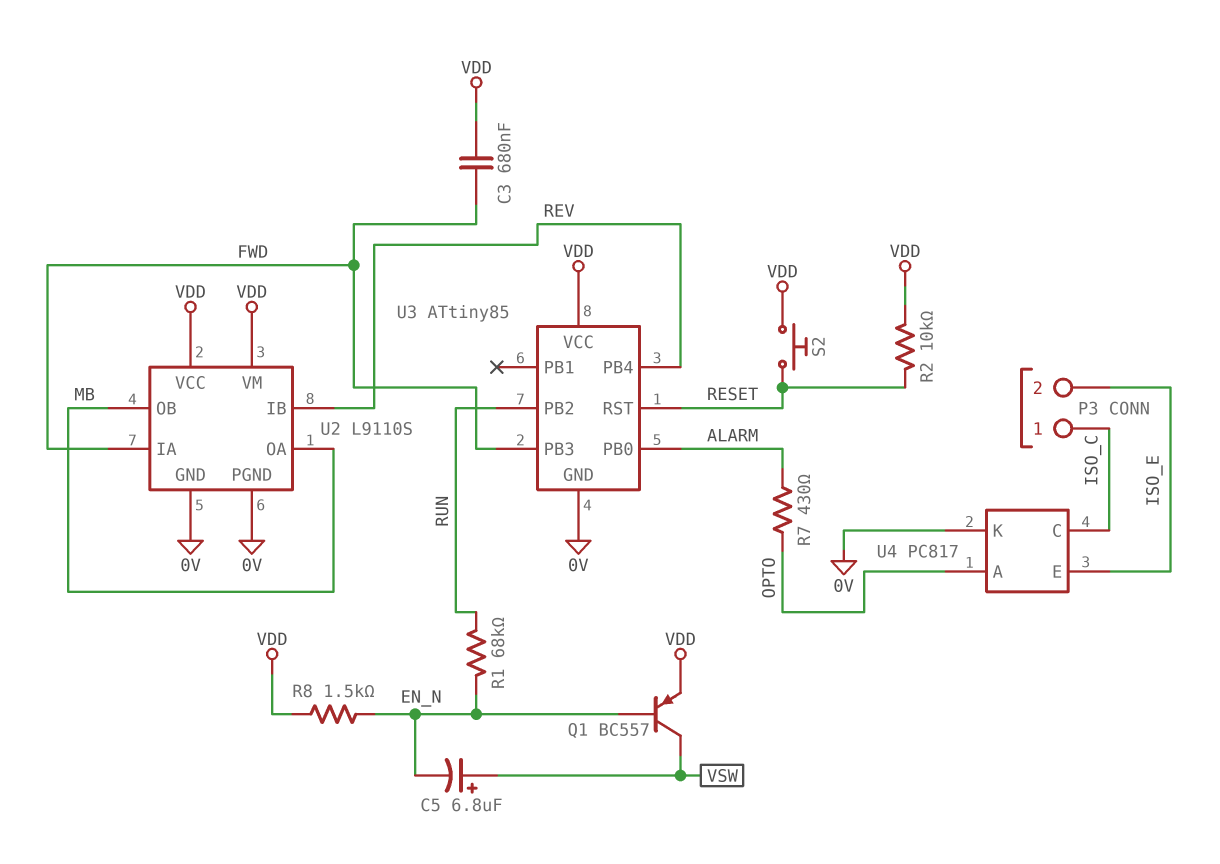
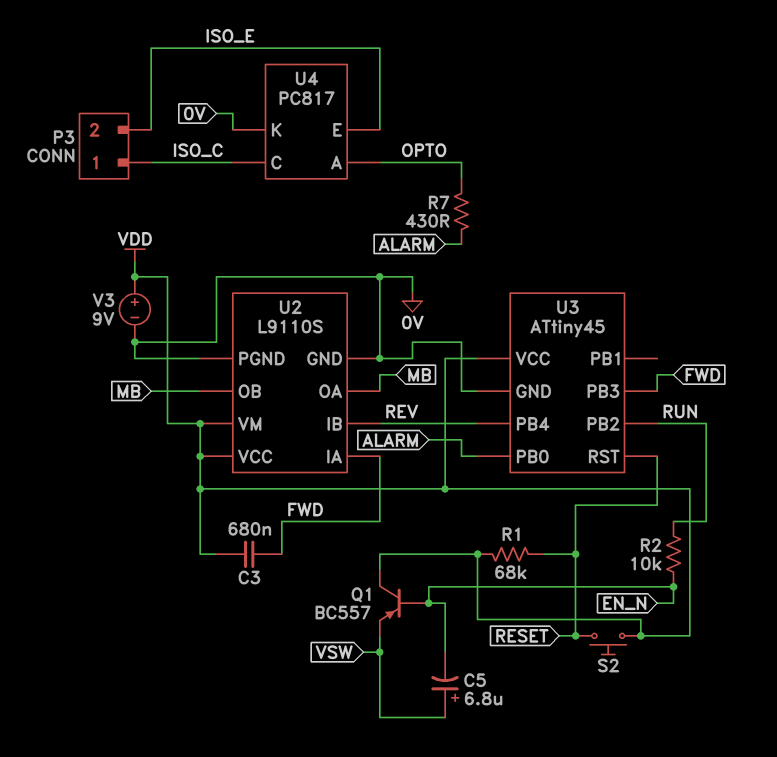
Q1: PNP BC557 (B EN_N, C VSW, E VDD) -> PNP BC557 (B EN_N, C VDD, E VSW)
R1: 68k (EN_N, RUN) -> 68k (RESET, VDD)
R2: 10k (RESET, VDD) -> 10k (EN_N, RUN)
R8: 1.5k (EN_N, VDD) -> none
U3: ATtiny85 -> ATtiny45
V3: none -> 9V (plus VDD, minus 0V)

